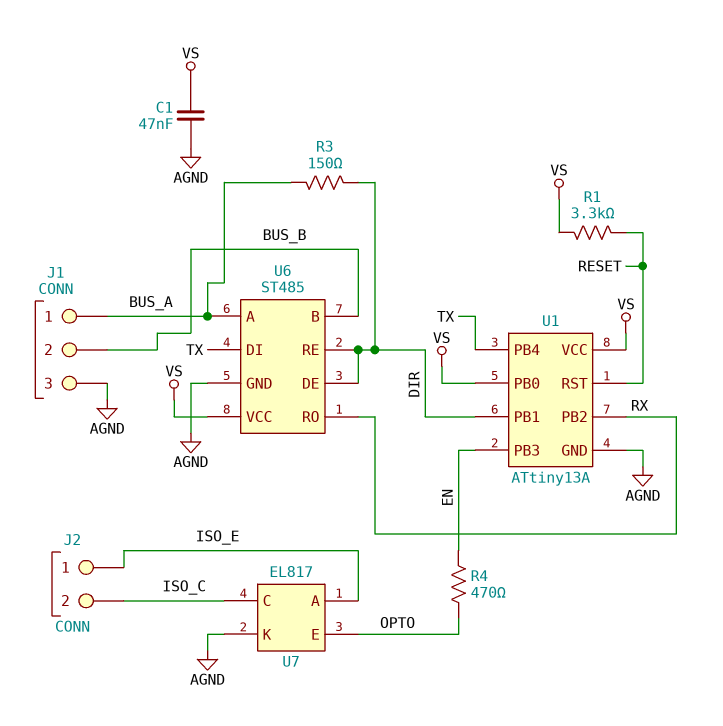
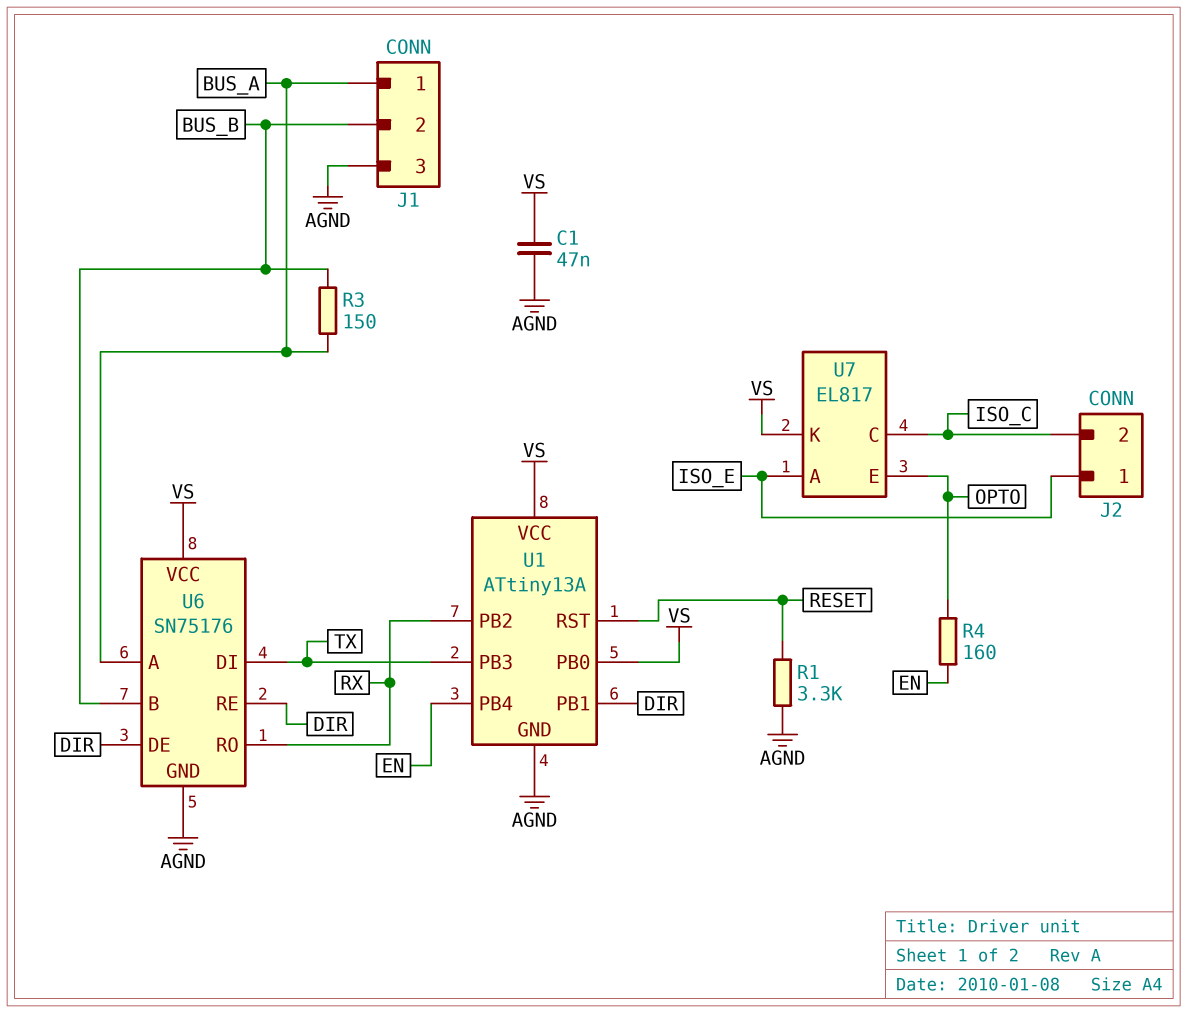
R1: 3.3k (RESET, VS) -> 3.3k (AGND, RESET)
R3: 150 (BUS_A, DIR) -> 150 (BUS_A, BUS_B)
R4: 470 (EN, OPTO) -> 160 (EN, OPTO)
U1 pin PB3: EN -> TX
U1 pin PB4: TX -> EN
U6: ST485 -> SN75176
U7 pin K: AGND -> VS

